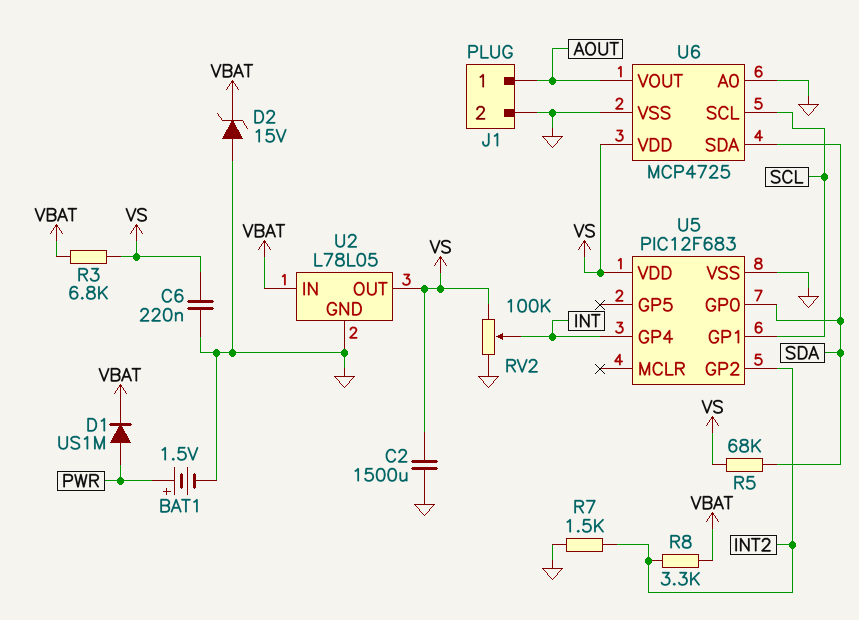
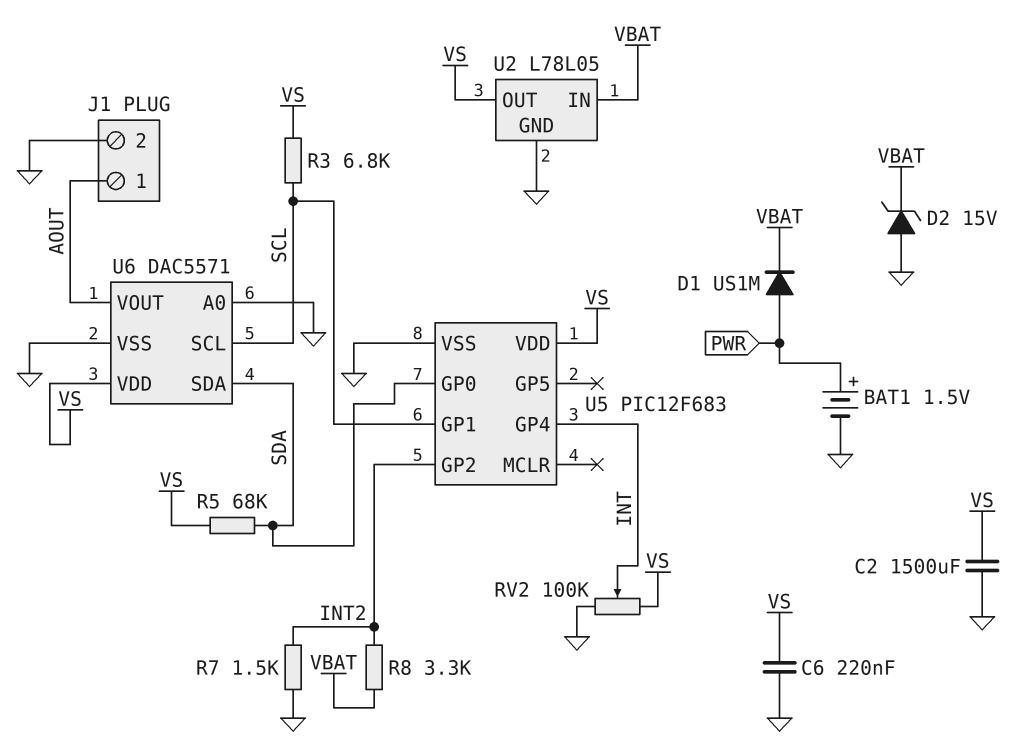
R3: 6.8k (VBAT, VS) -> 6.8k (SCL, VS)
U6: MCP4725 -> DAC5571

